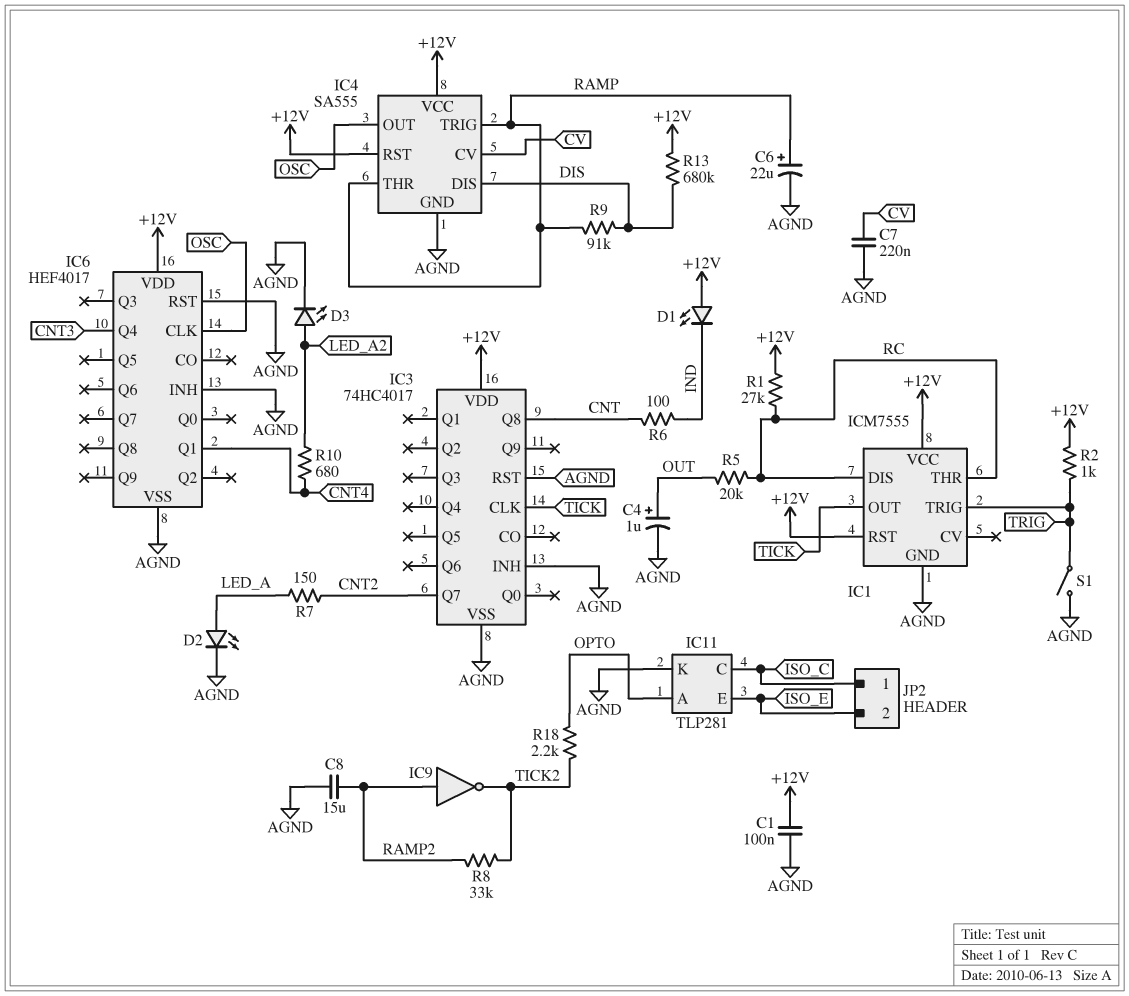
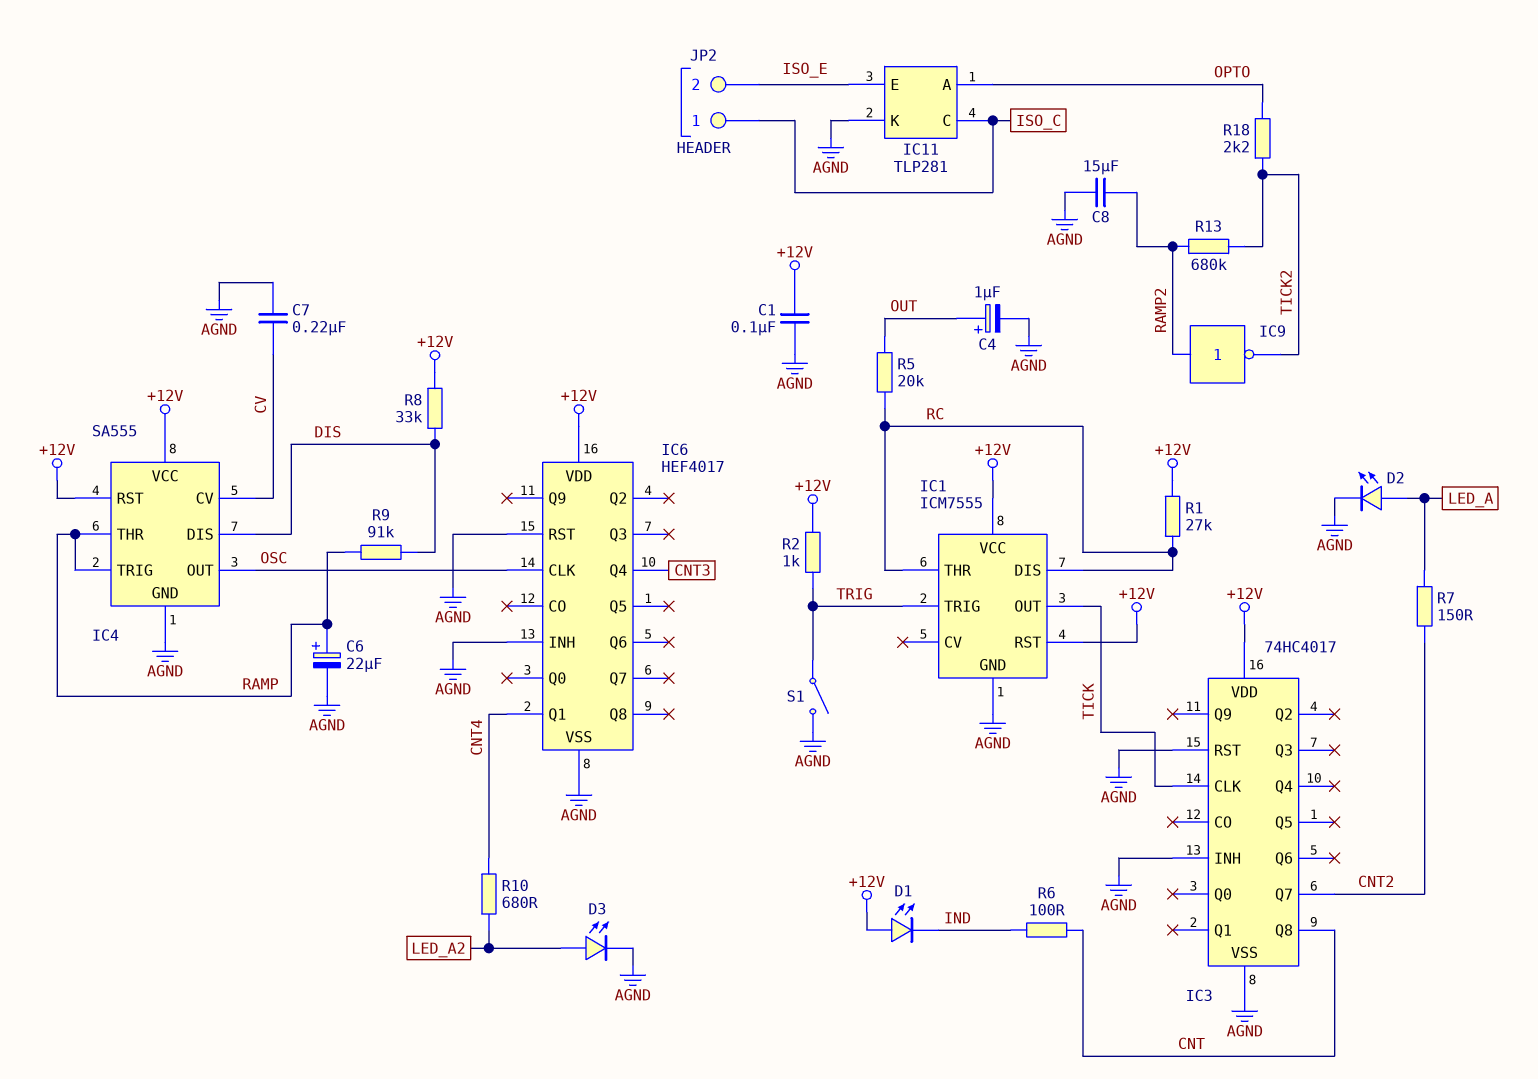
R8: 33k (RAMP2, TICK2) -> 33k (+12V, DIS)
R13: 680k (+12V, DIS) -> 680k (RAMP2, TICK2)

